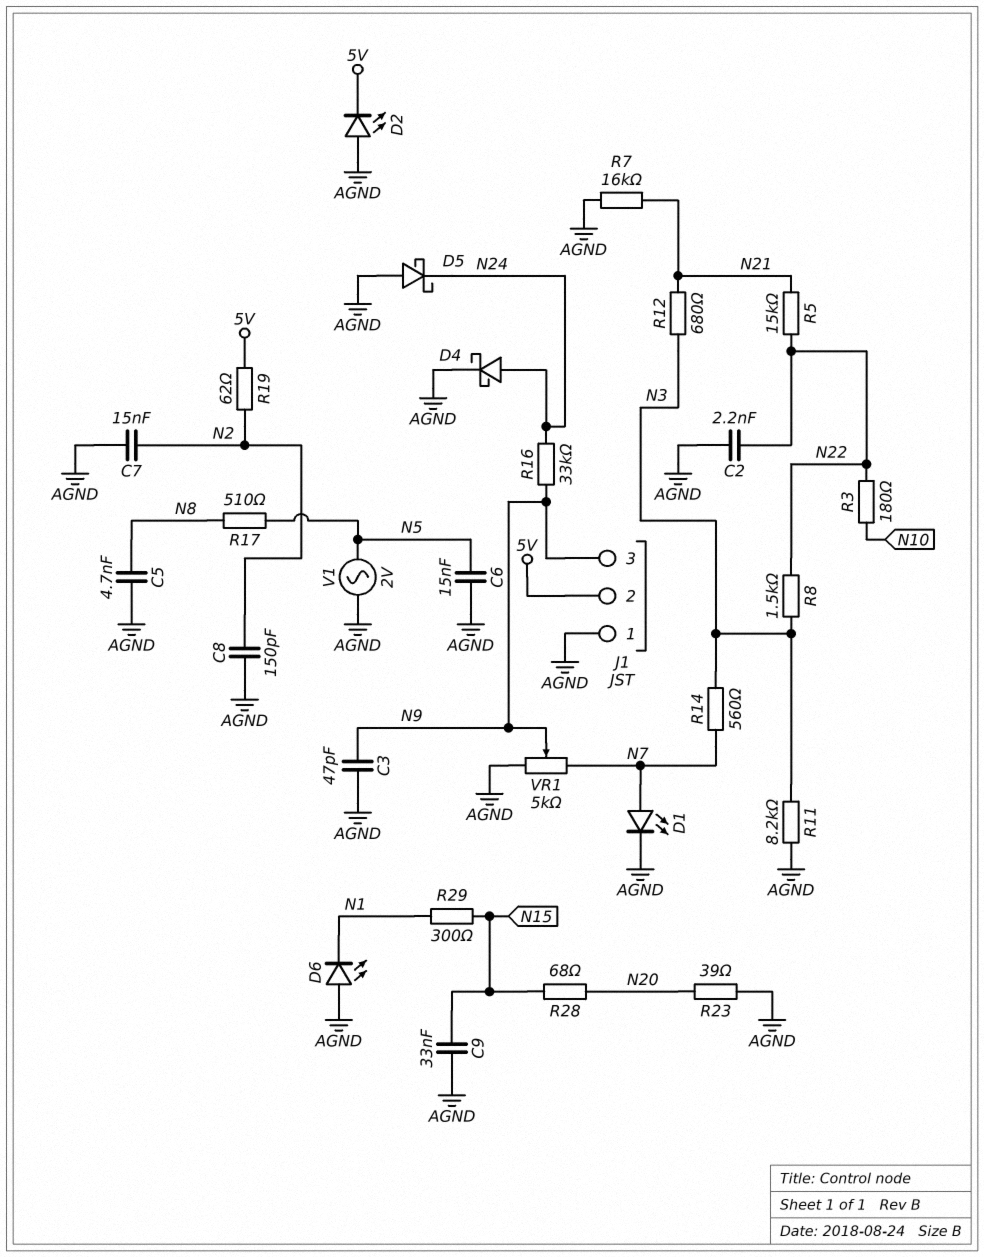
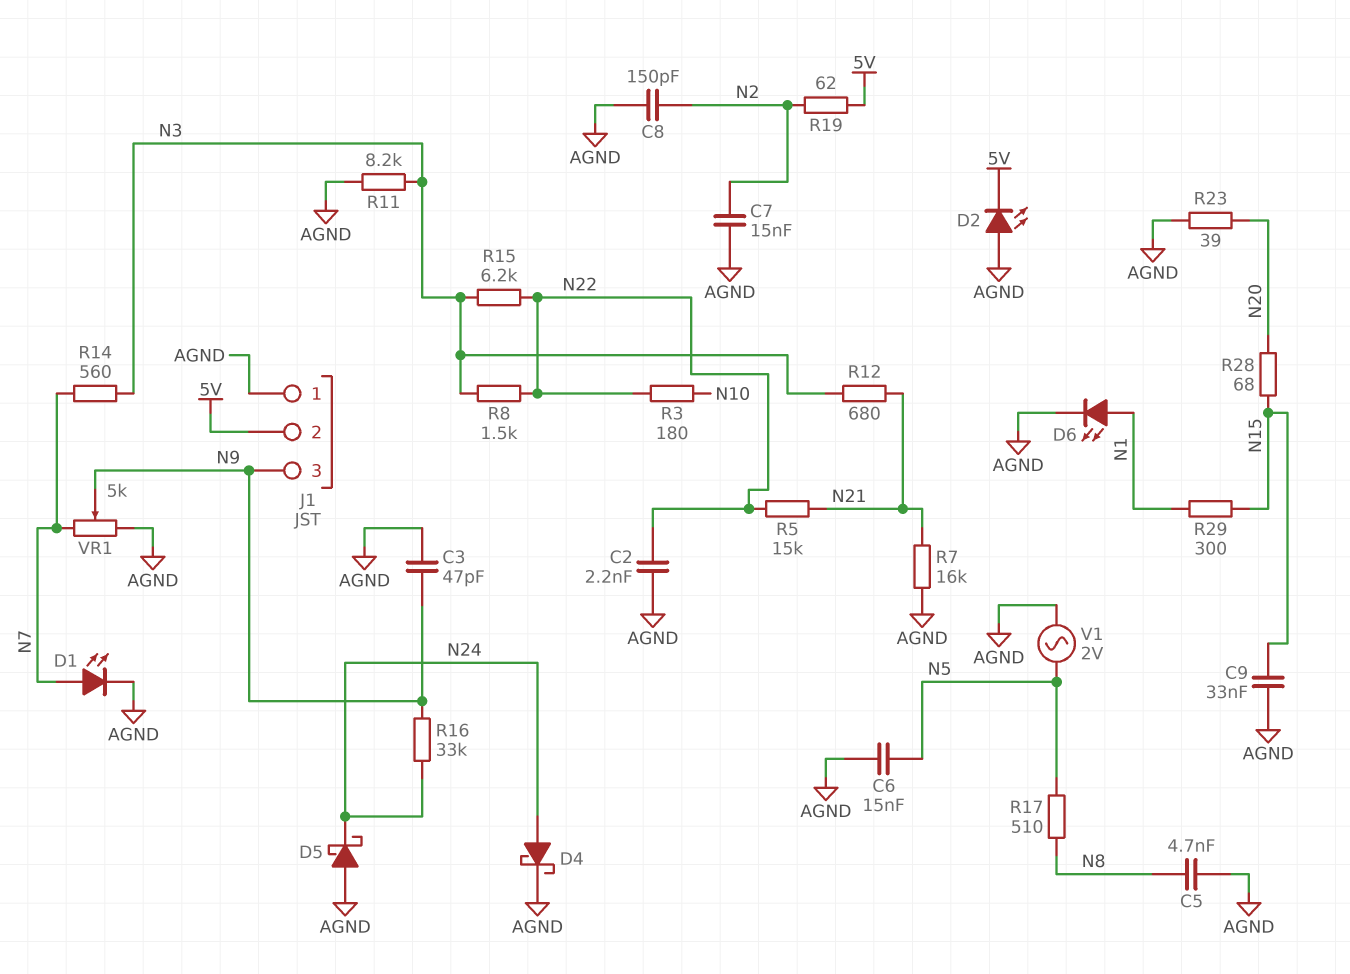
D6: LED (A AGND, K N1) -> LED (A N1, K AGND)
R15: none -> 6.2k (N3, N22)

